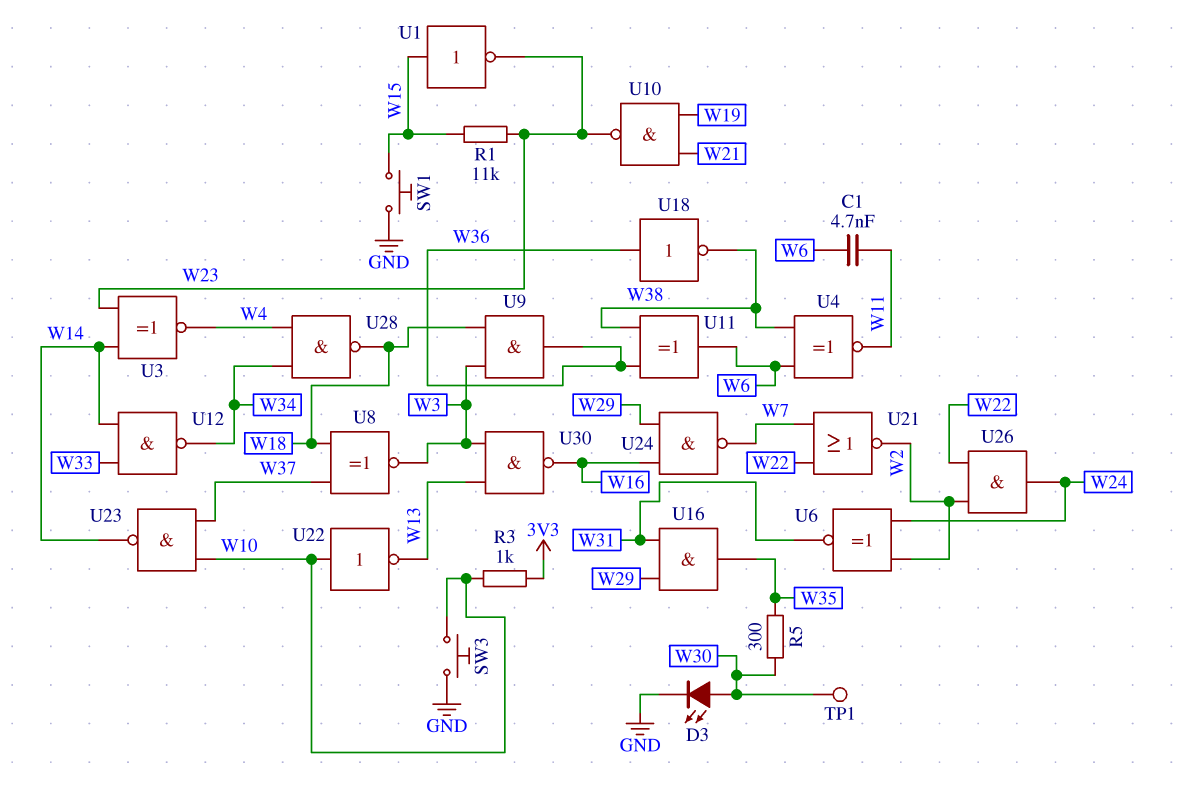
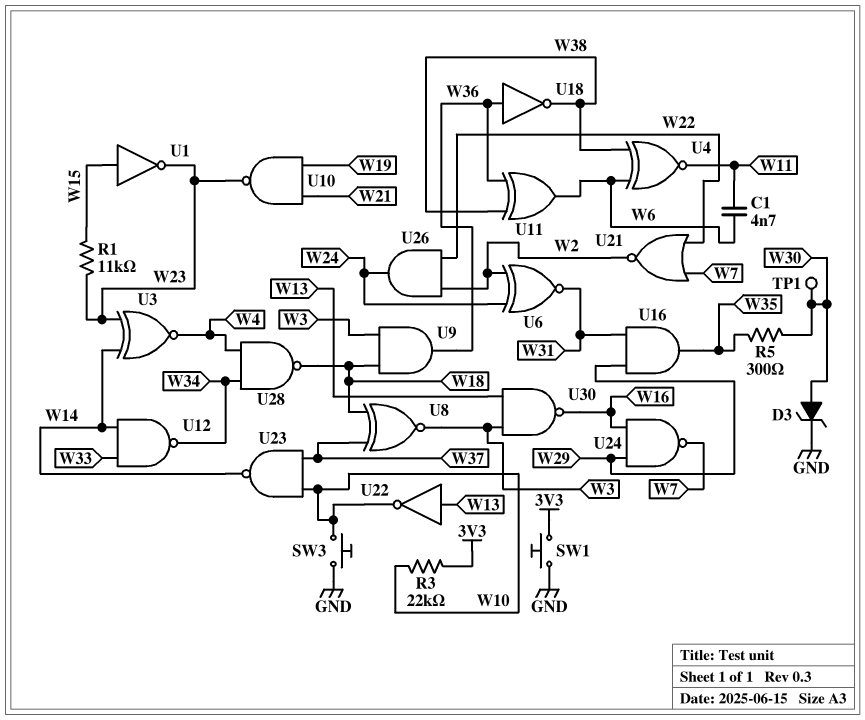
D3: LED (A W30, K GND) -> zener (A W30, K GND)
R3: 1k (3V3, W10) -> 22k (3V3, W10)
SW1: button (GND, W15) -> button (3V3, GND)
U22: NOT (in W10, out W13) -> NOT (in W13, out W10)

